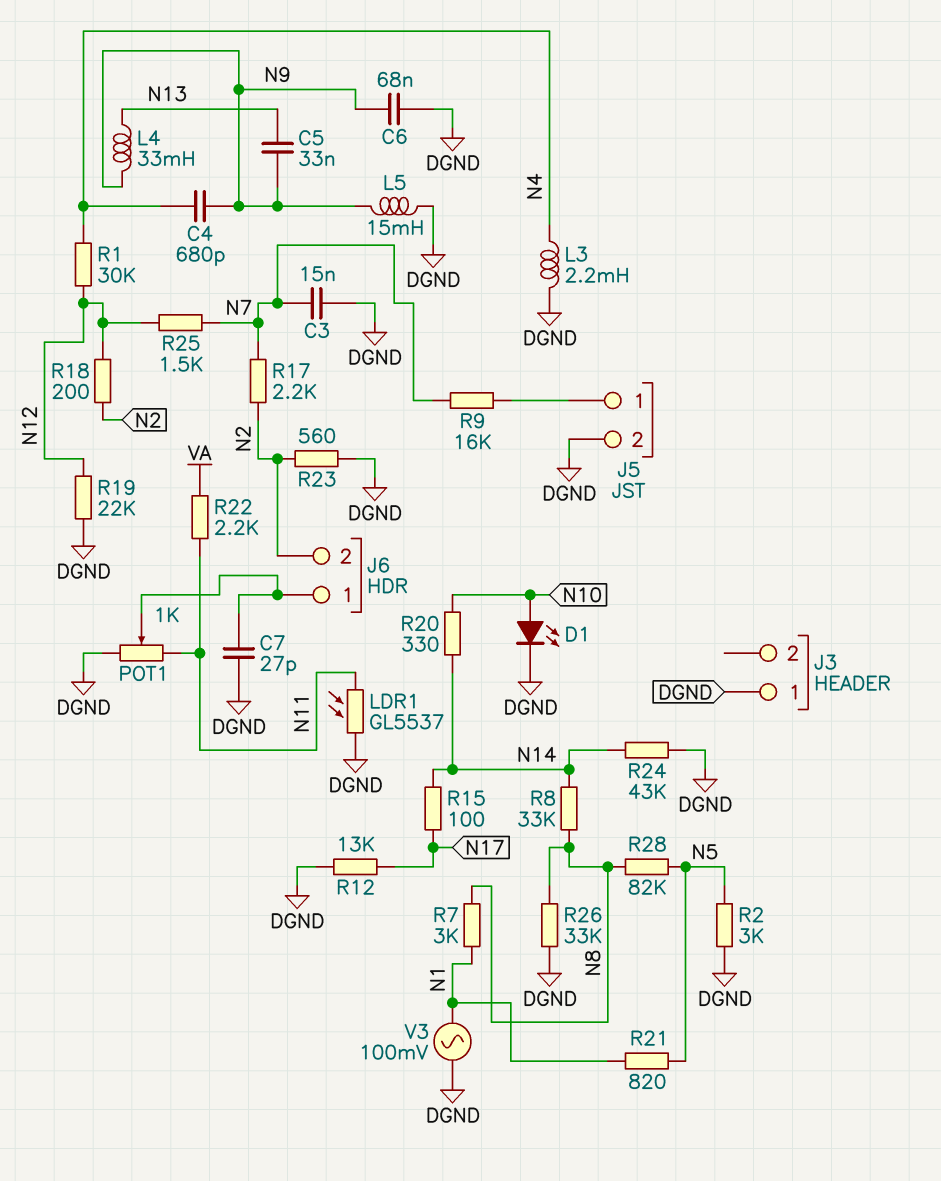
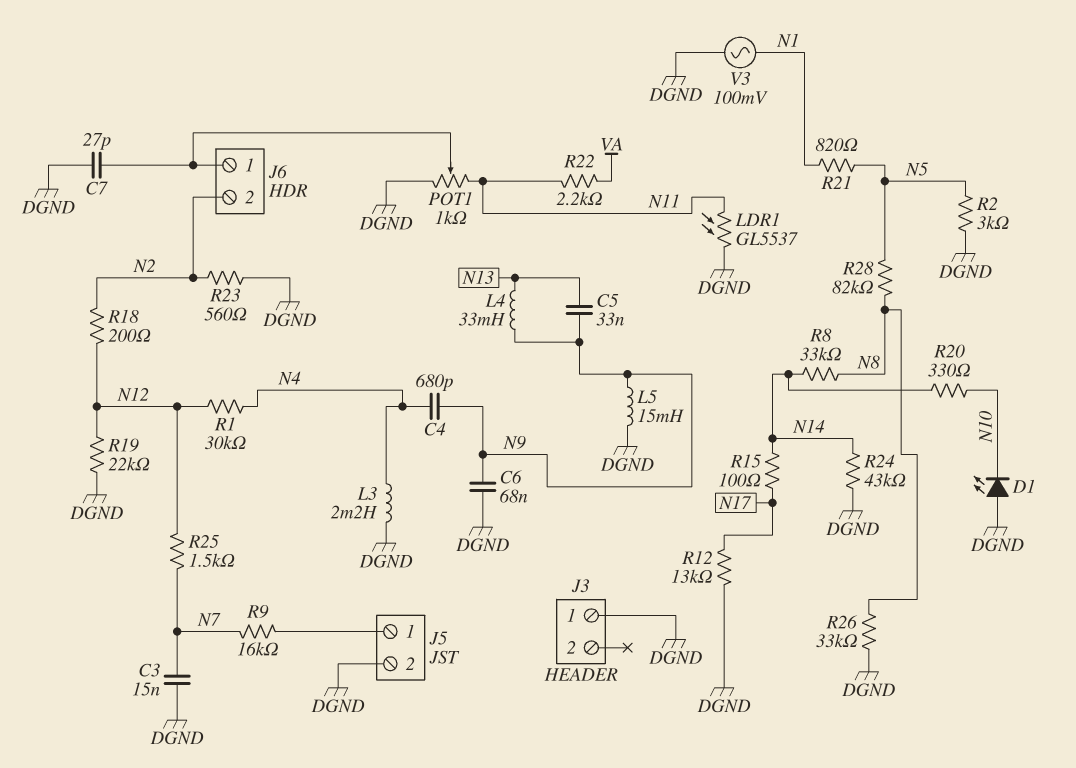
D1: LED (A N10, K DGND) -> LED (A DGND, K N10)
R7: 3k (N1, N8) -> none
R17: 2.2k (N2, N7) -> none

